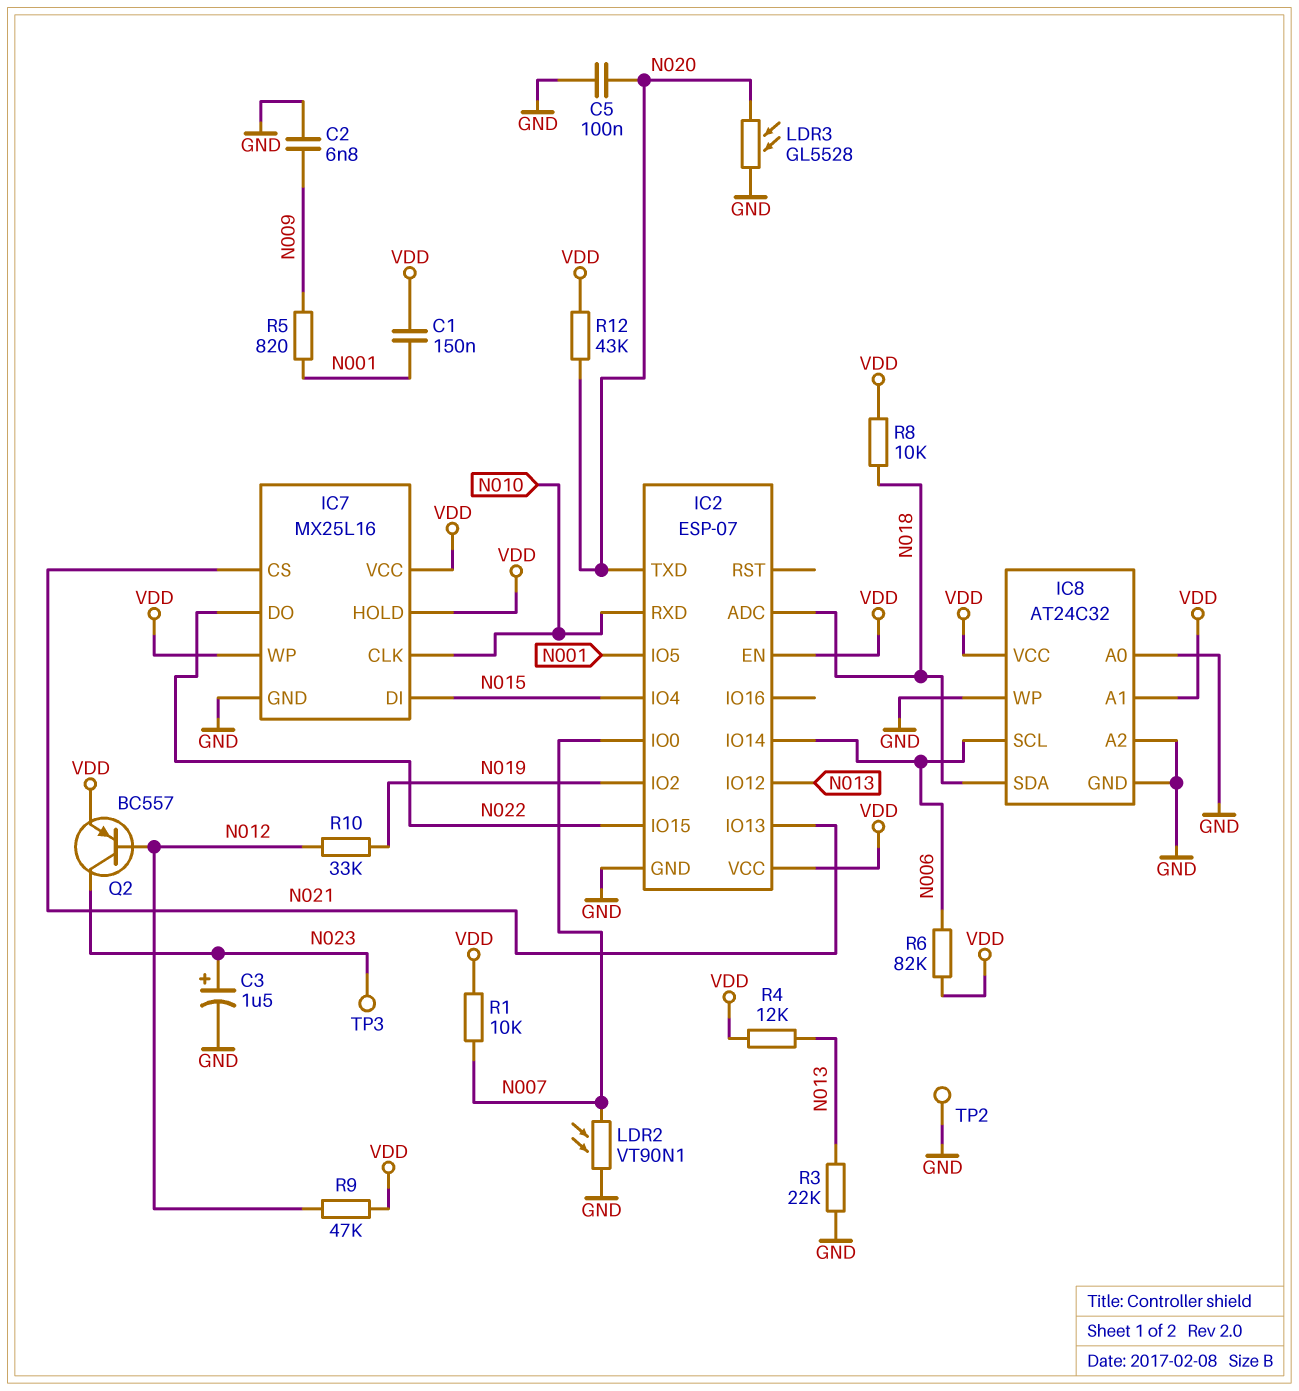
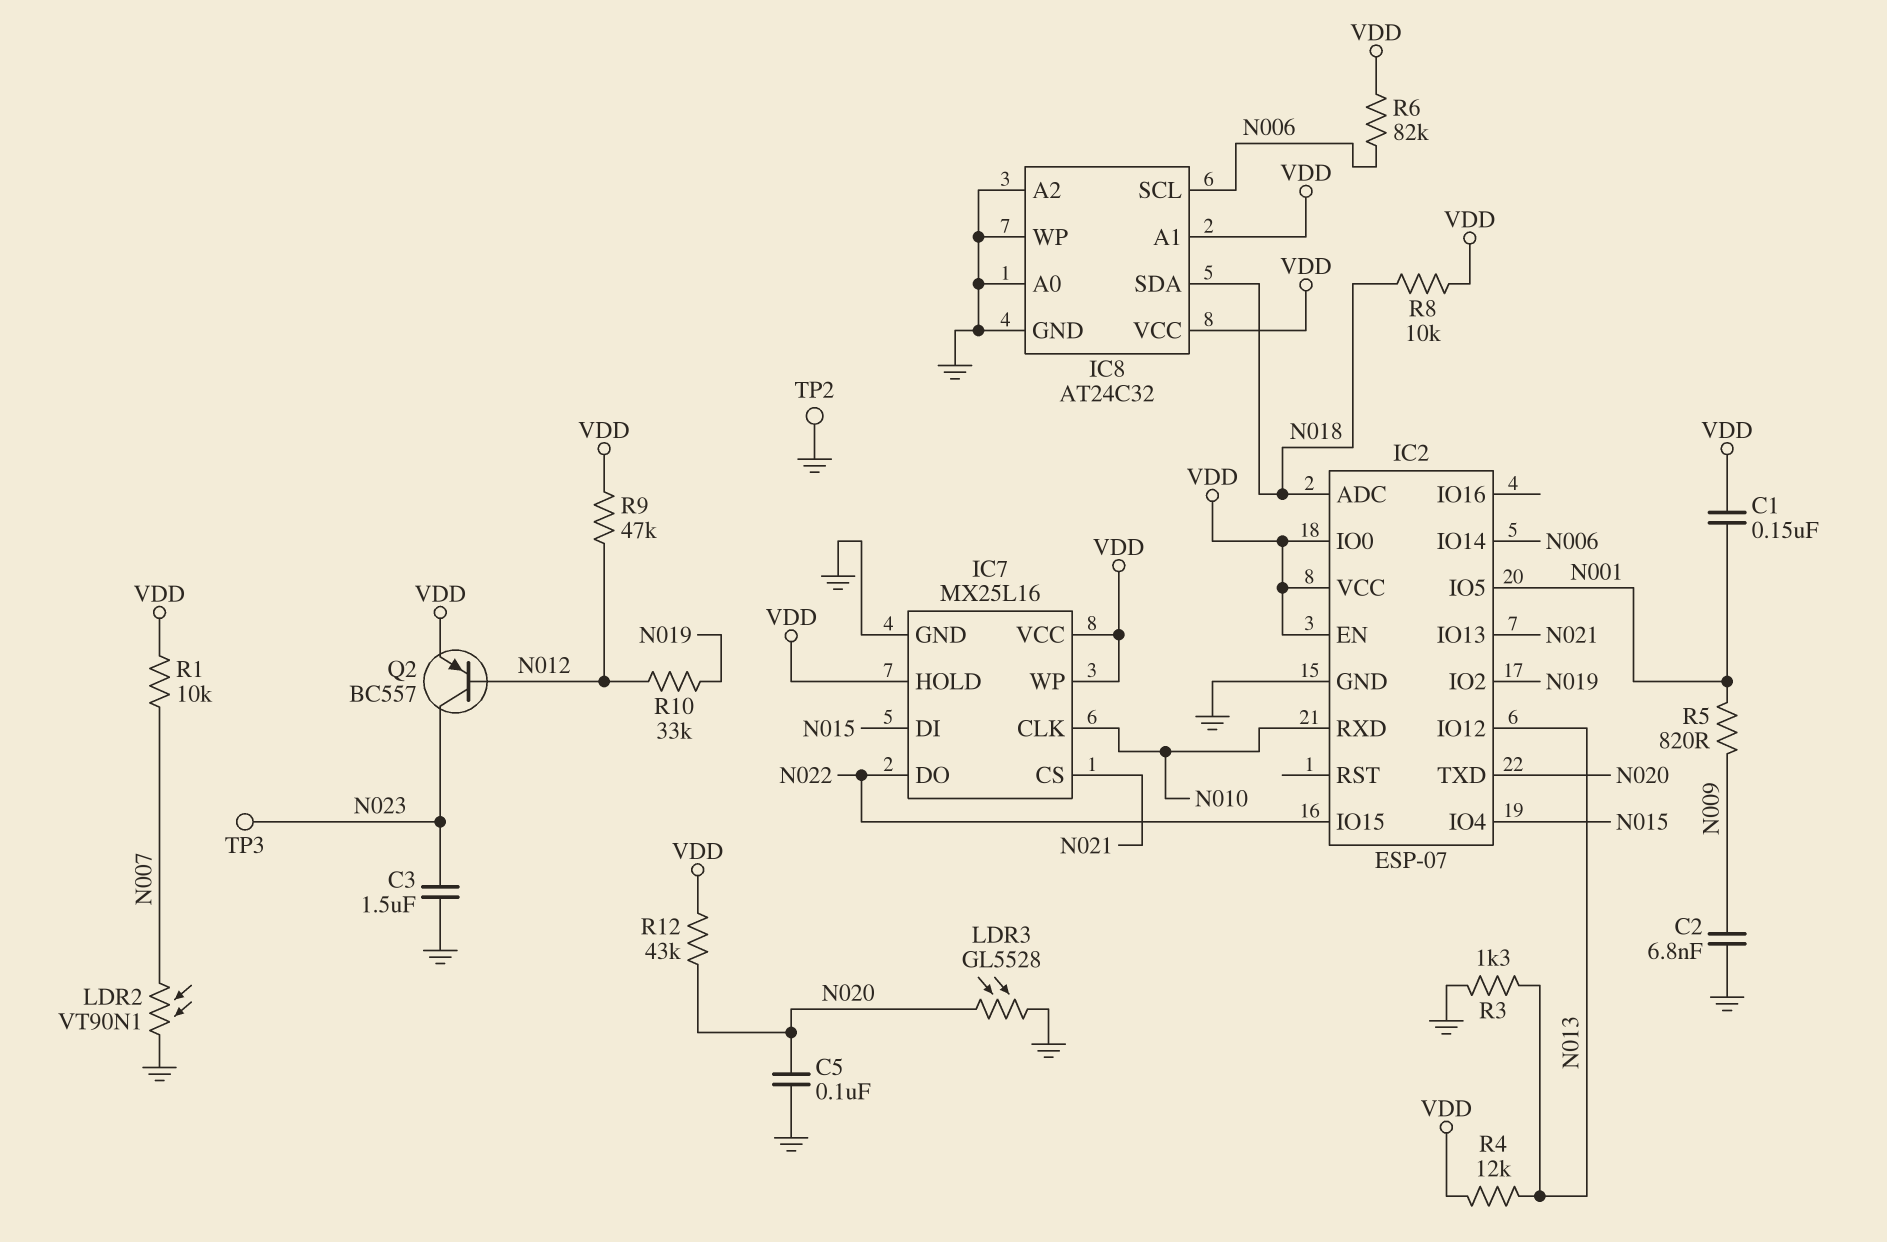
C3: 1.5uF (plus N023, minus GND) -> 1.5uF (GND, N023)
IC2 pin IO0: N007 -> VDD
R3: 22k (GND, N013) -> 1.3k (GND, N013)

